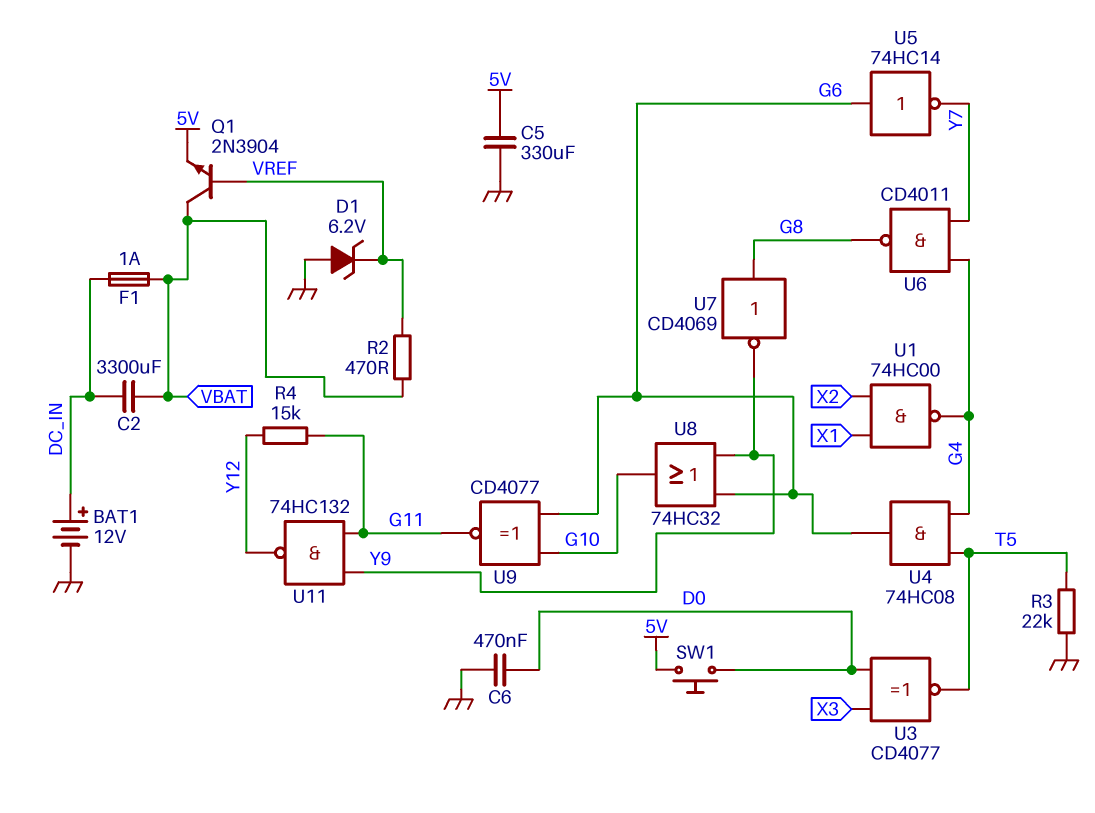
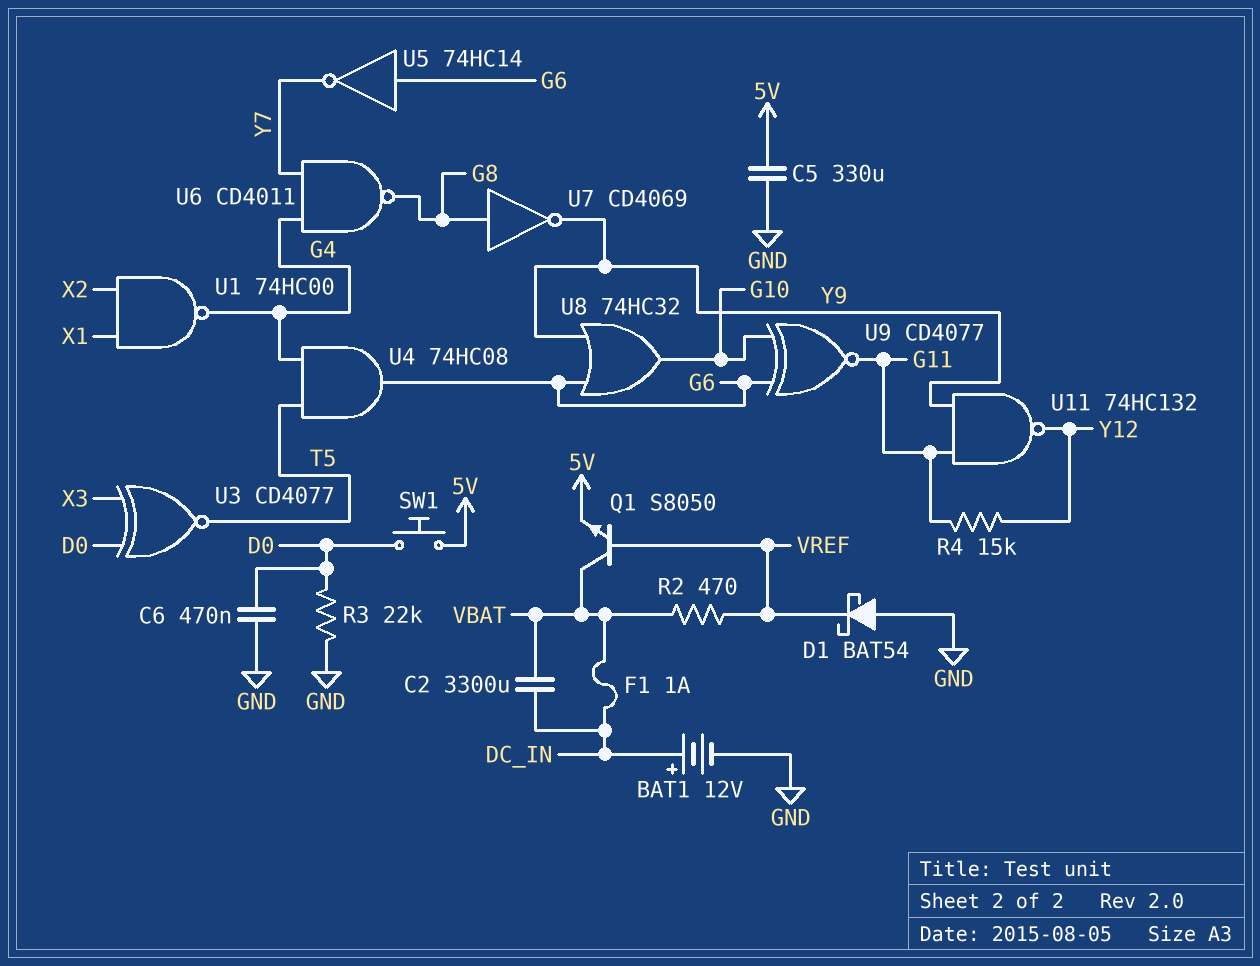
D1: zener 6.2V (A GND, K VREF) -> schottky BAT54 (A GND, K VREF)
Q1: NPN 2N3904 (B VREF, C VBAT, E 5V) -> NPN S8050 (B VREF, C VBAT, E 5V)
R3: 22k (GND, T5) -> 22k (D0, GND)

